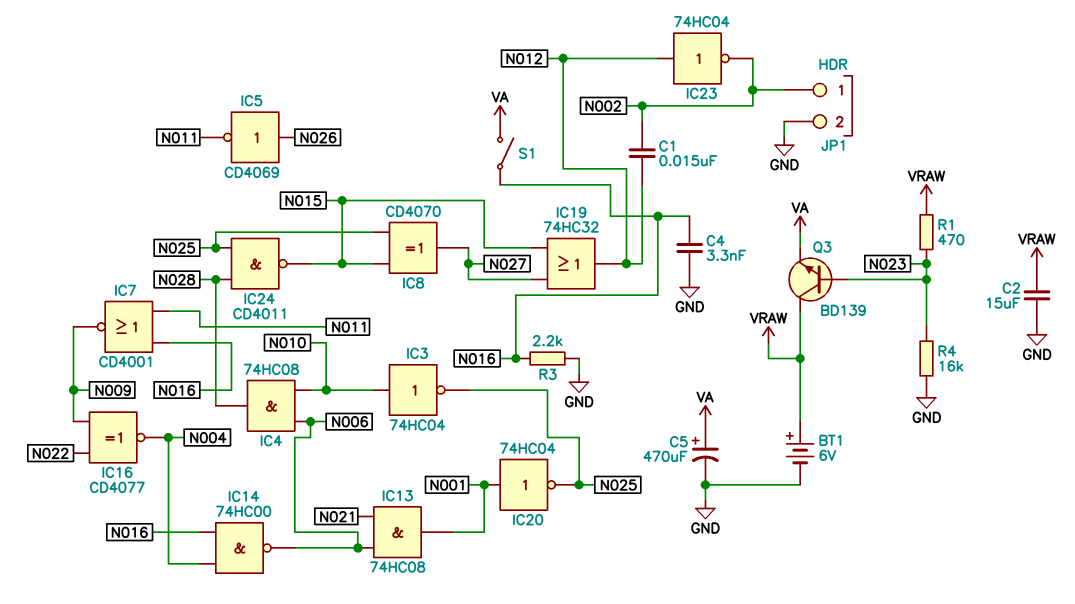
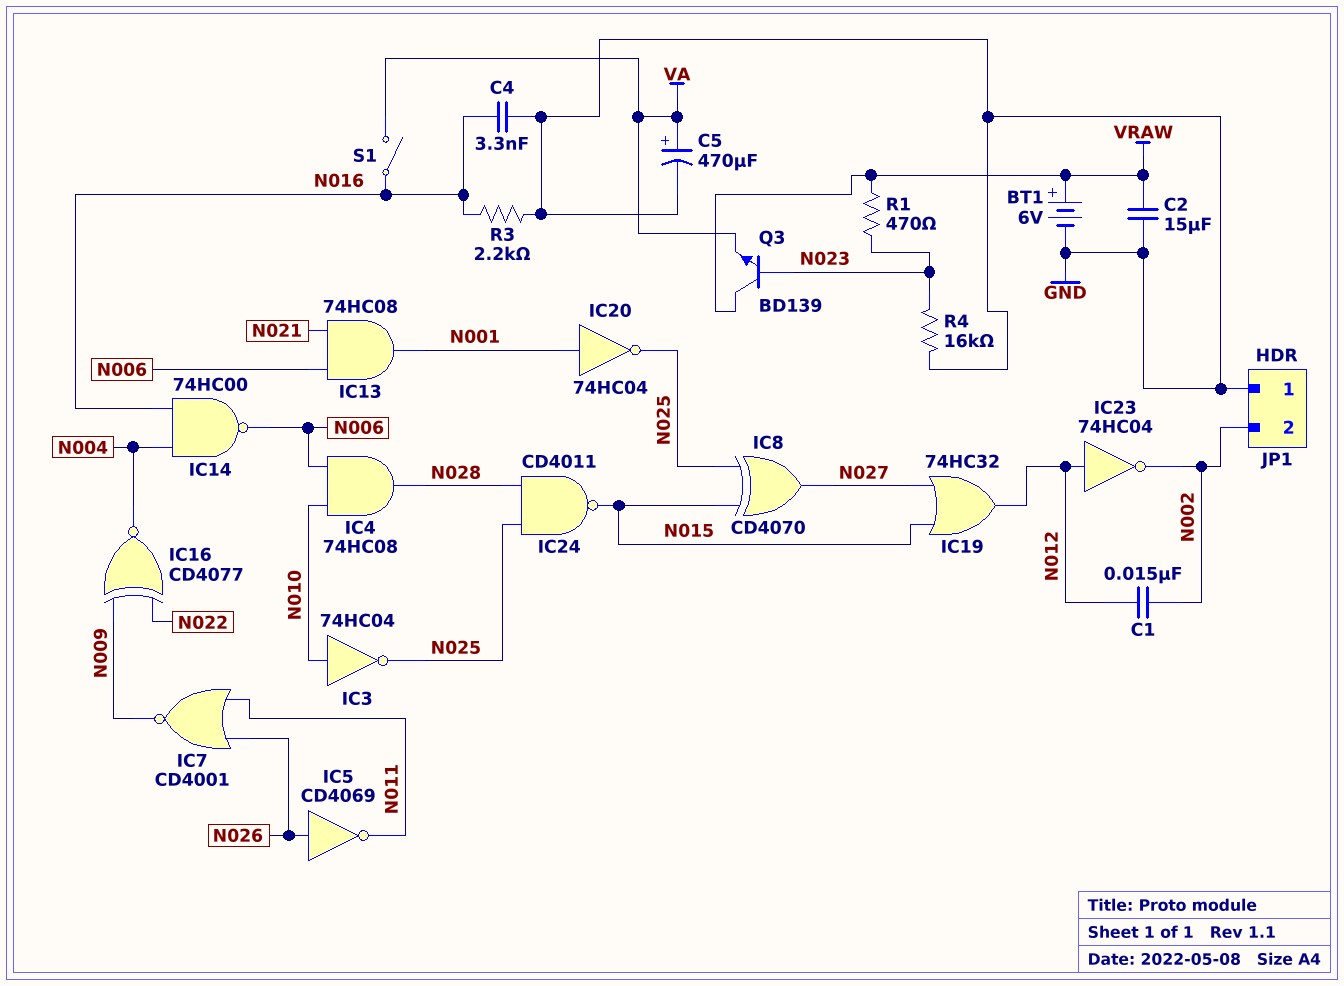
IC7: NOR CD4001 (in N011, in N016, out N009) -> NOR CD4001 (in N011, in N026, out N009)
JP1 pin 1: N002 -> GND
JP1 pin 2: GND -> N002

